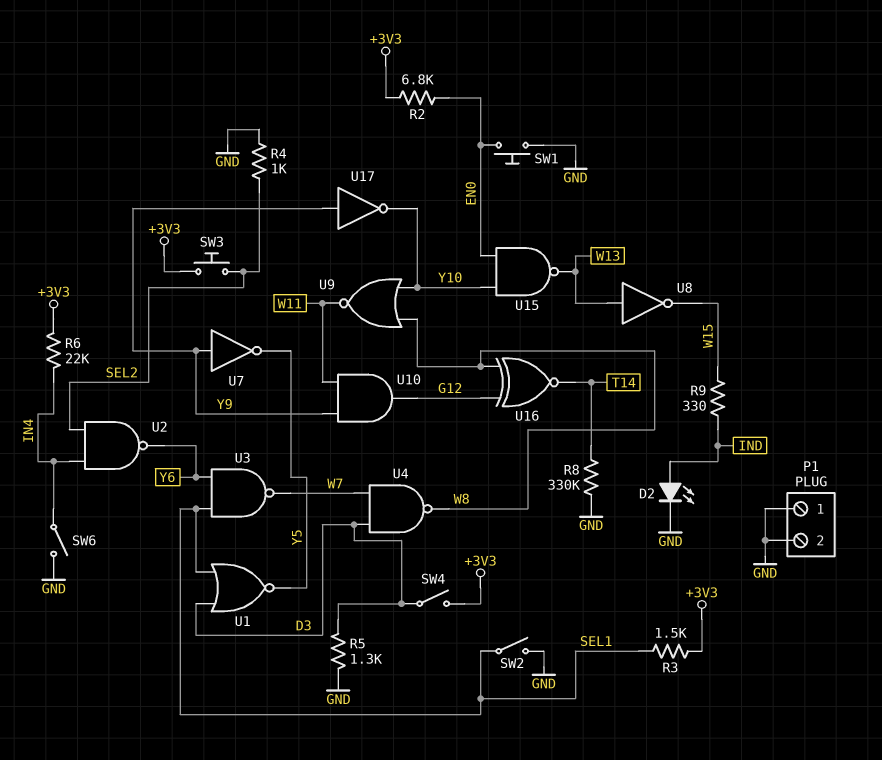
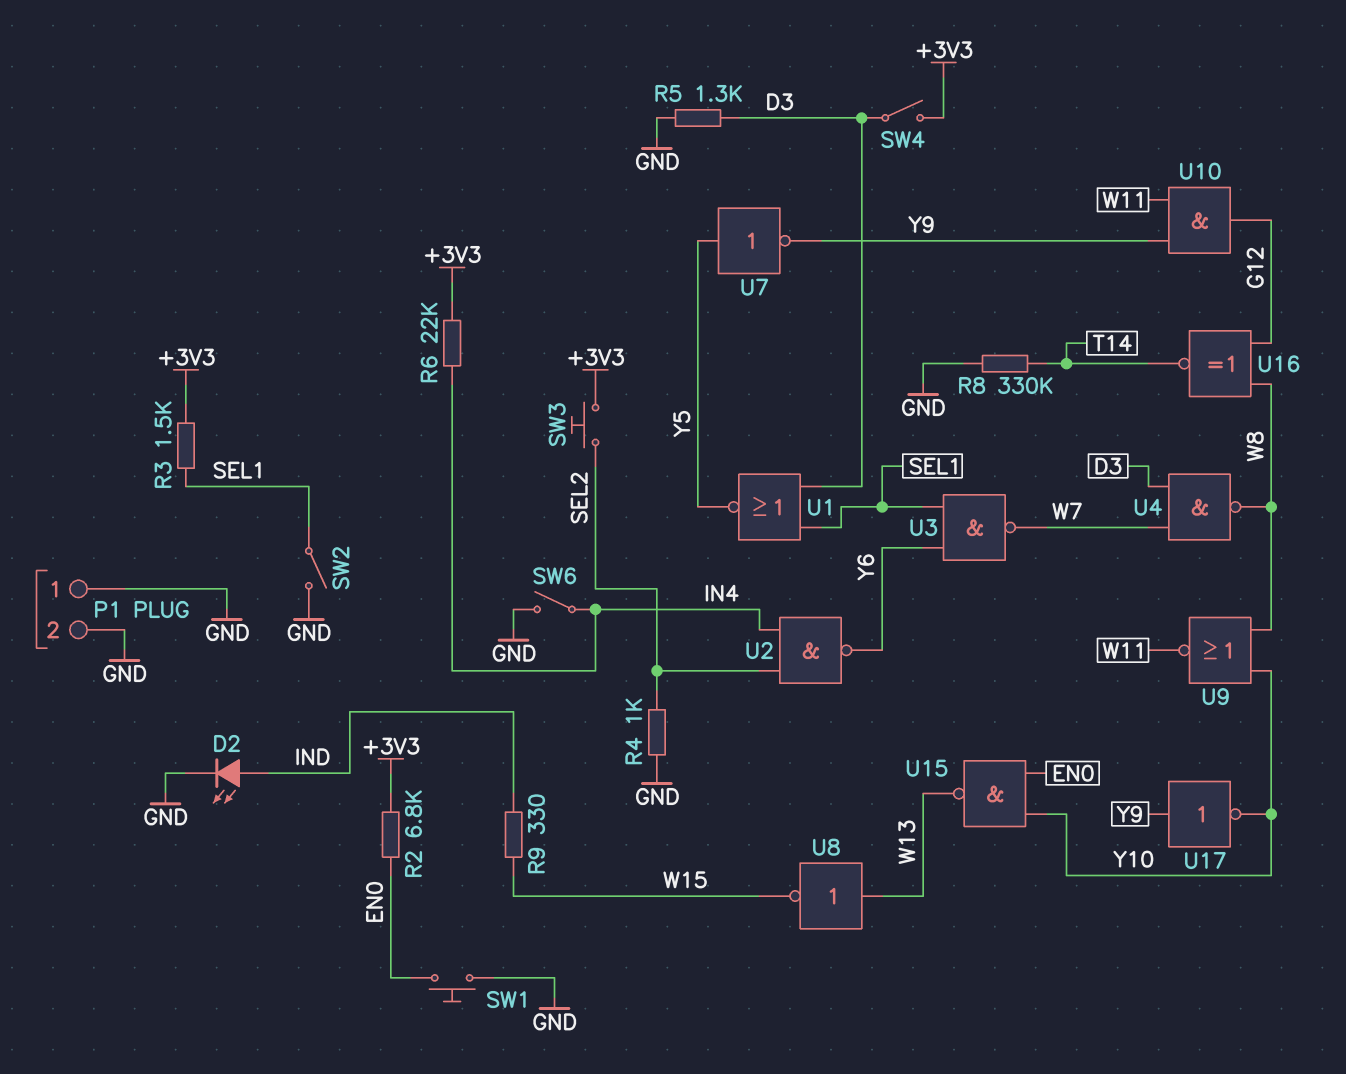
U7: NOT (in Y9, out Y5) -> NOT (in Y5, out Y9)

